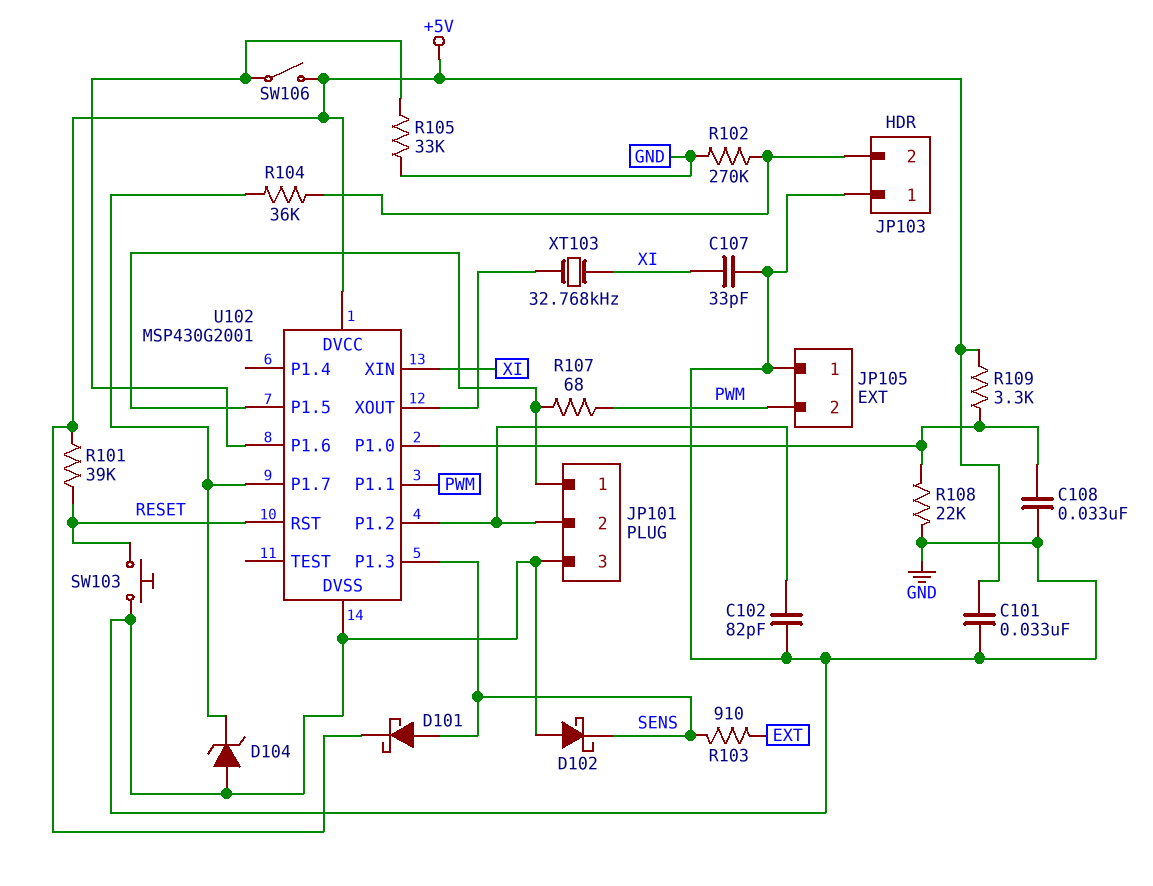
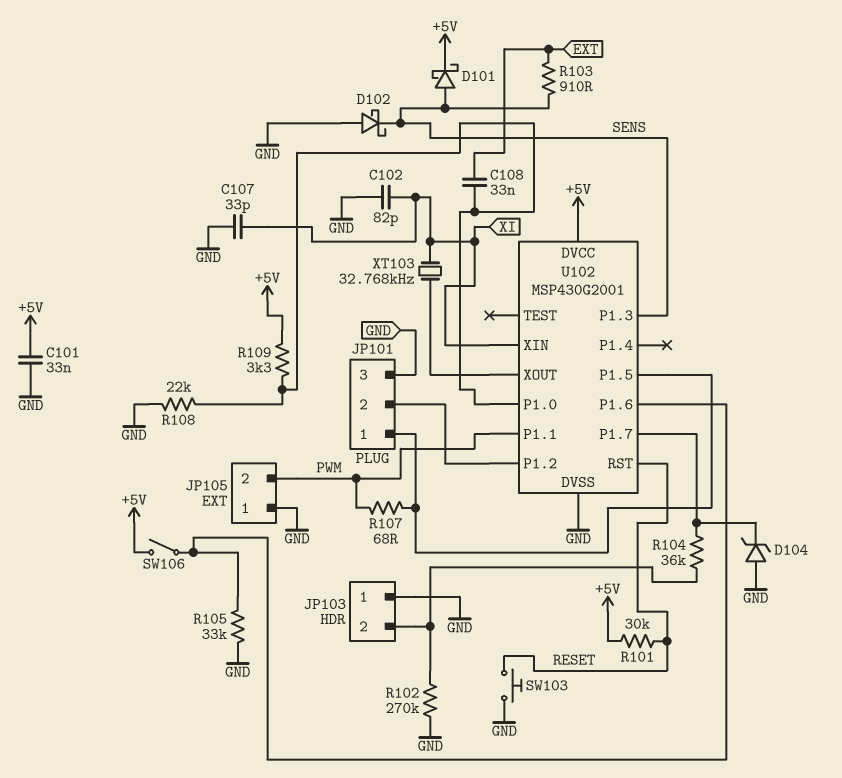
C102: 82pF (GND, JP101/2) -> 82pF (GND, XI)
C108: 33nF (GND, U102/P1.0) -> 33nF (EXT, U102/P1.0)
R101: 39k (+5V, RESET) -> 30k (+5V, RESET)

